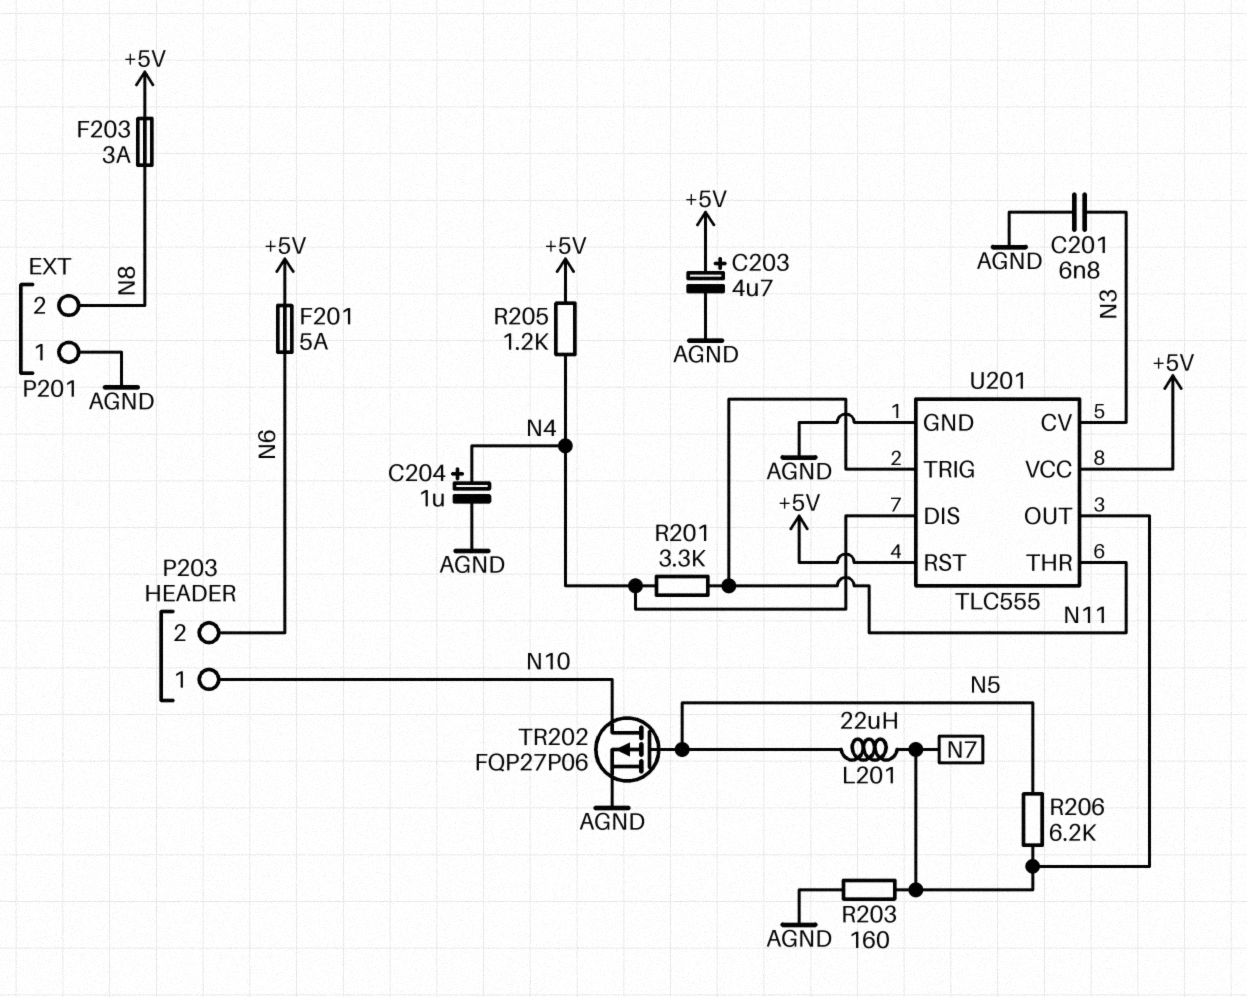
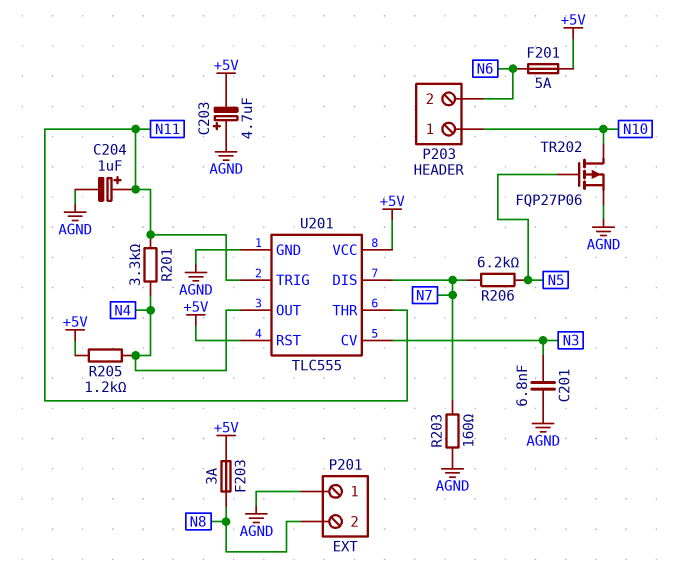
C203: 4.7uF (plus +5V, minus AGND) -> 4.7uF (plus AGND, minus +5V)
C204: 1uF (plus N4, minus AGND) -> 1uF (plus N11, minus AGND)
L201: 22uH (N5, N7) -> none
U201 pin DIS: N4 -> N7
U201 pin OUT: N7 -> N4

